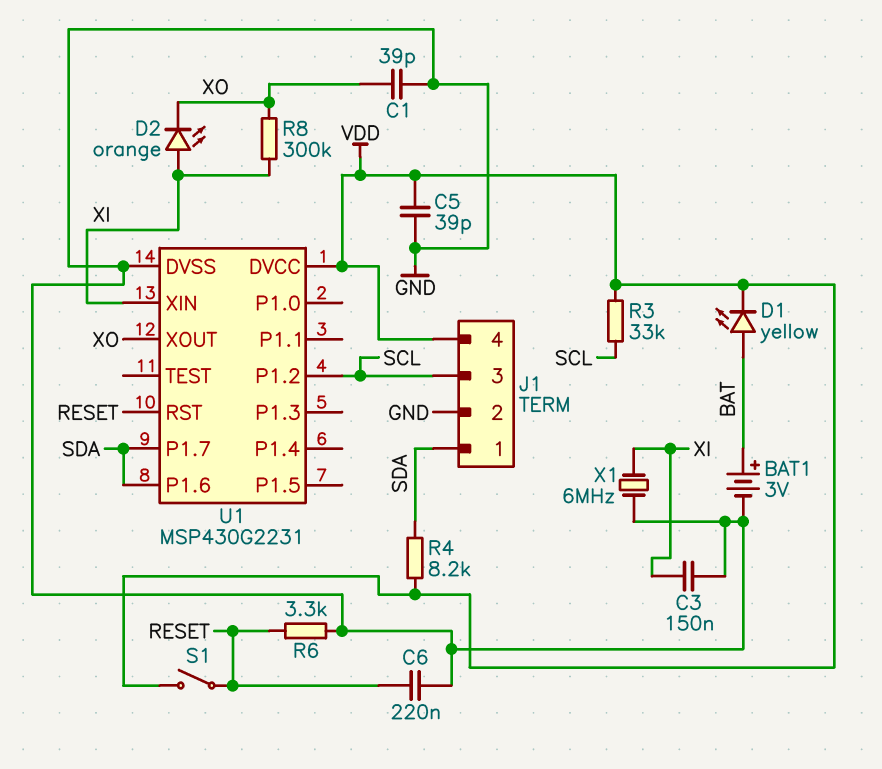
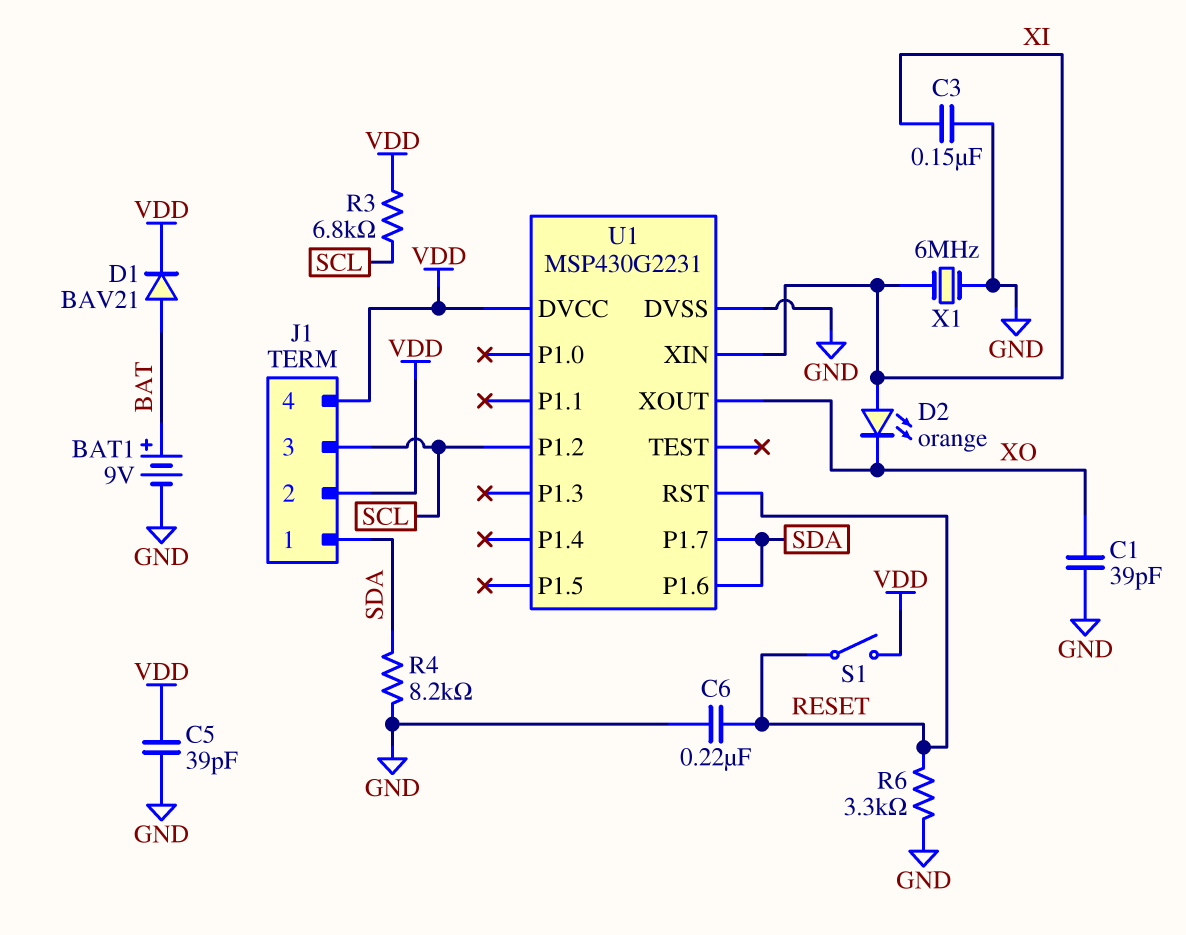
BAT1: 3V (plus BAT, minus GND) -> 9V (plus BAT, minus GND)
D1: LED yellow (A BAT, K VDD) -> diode BAV21 (A BAT, K VDD)
J1 pin 2: GND -> VDD
R3: 33k (SCL, VDD) -> 6.8k (SCL, VDD)
R4: 8.2k (SDA, VDD) -> 8.2k (GND, SDA)
R8: 300k (XI, XO) -> none

